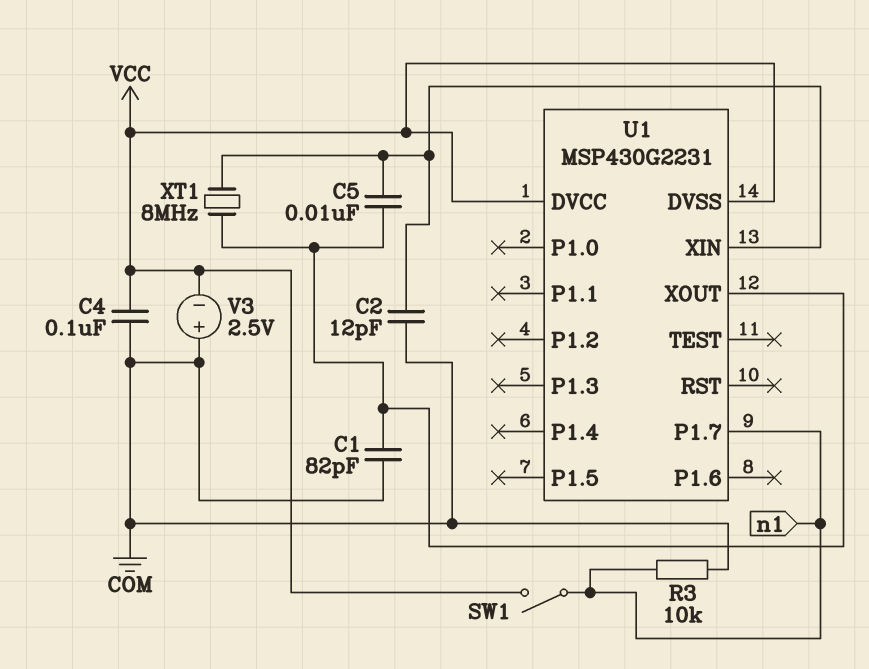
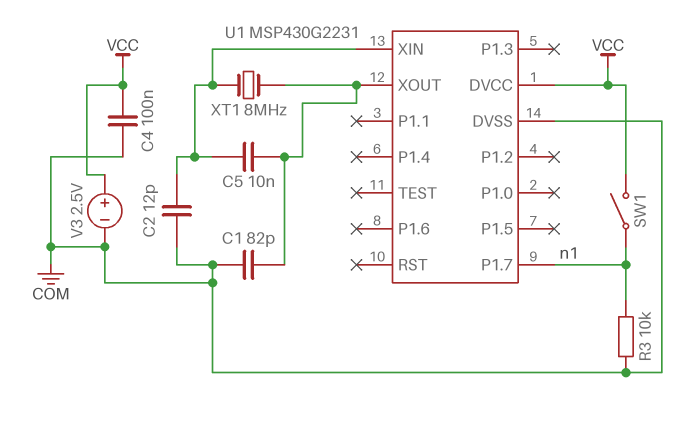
U1 pin DVSS: VCC -> COM
V3: 2.5V (plus COM, minus VCC) -> 2.5V (plus VCC, minus COM)

